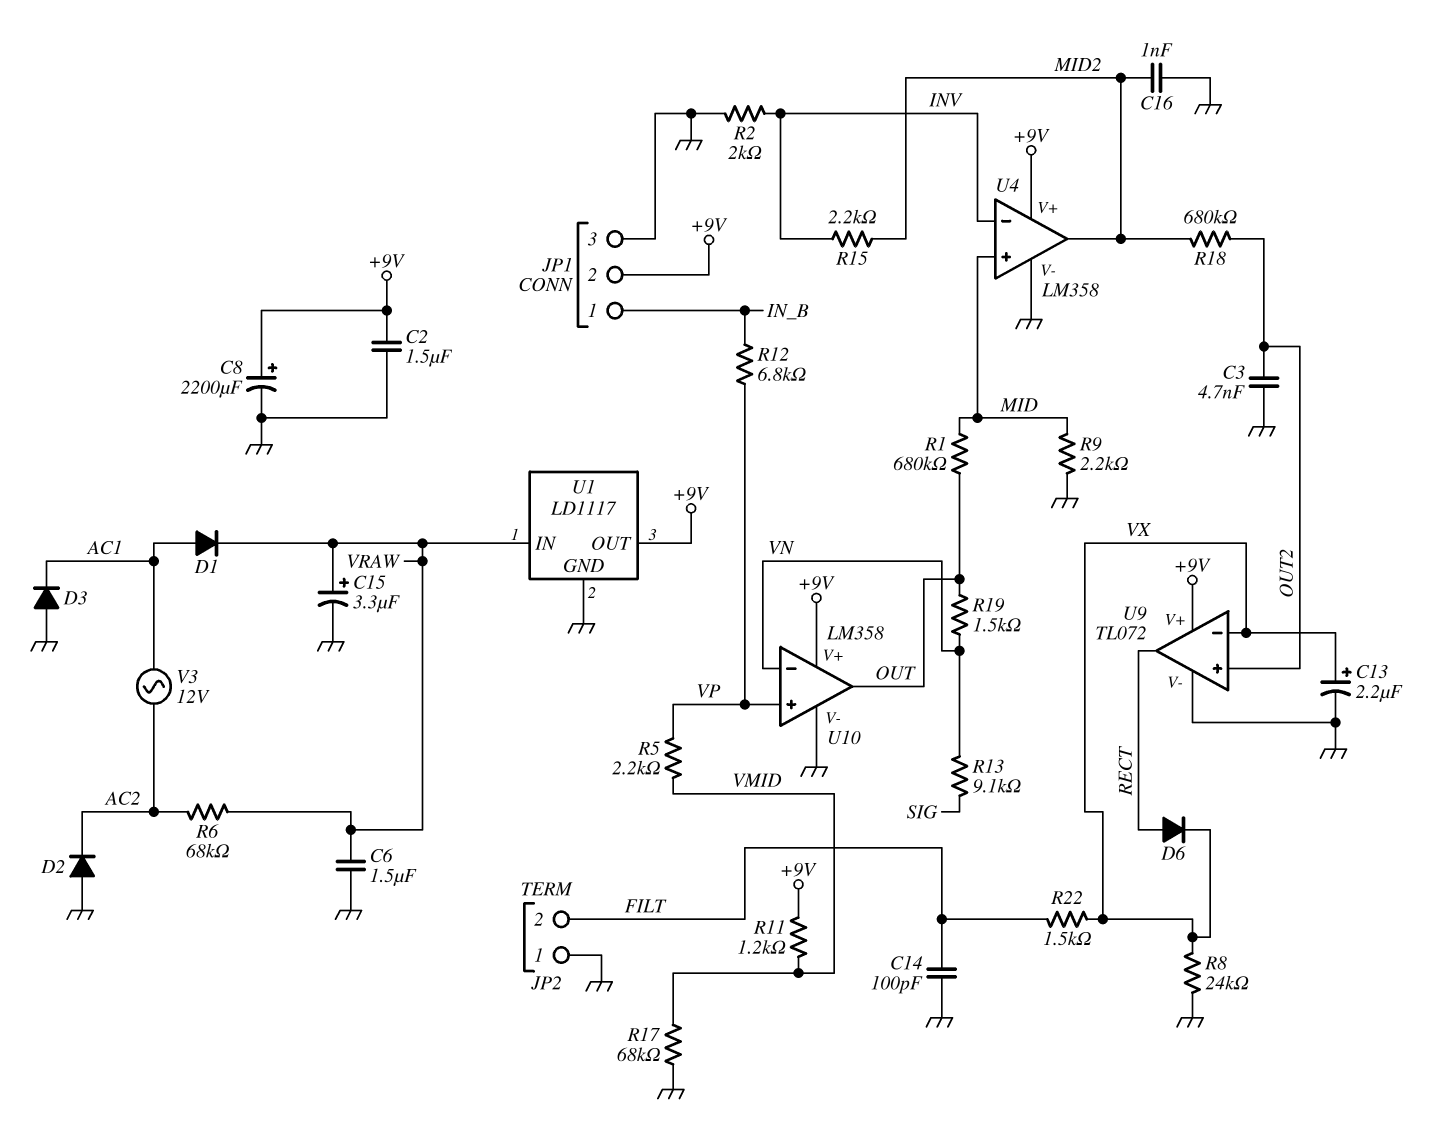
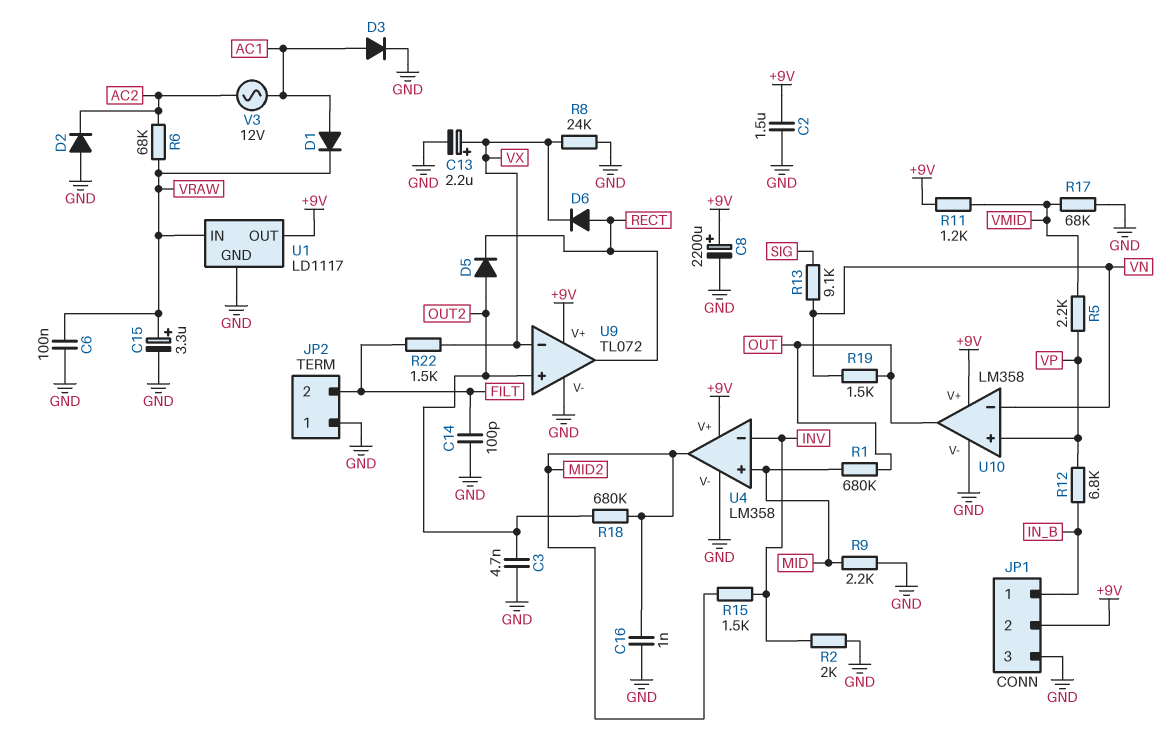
C6: 1.5uF (GND, VRAW) -> 100nF (GND, VRAW)
D3: diode (A GND, K AC1) -> diode (A AC1, K GND)
D5: none -> diode (A OUT2, K RECT)
R15: 2.2k (INV, MID2) -> 1.5k (INV, MID2)

